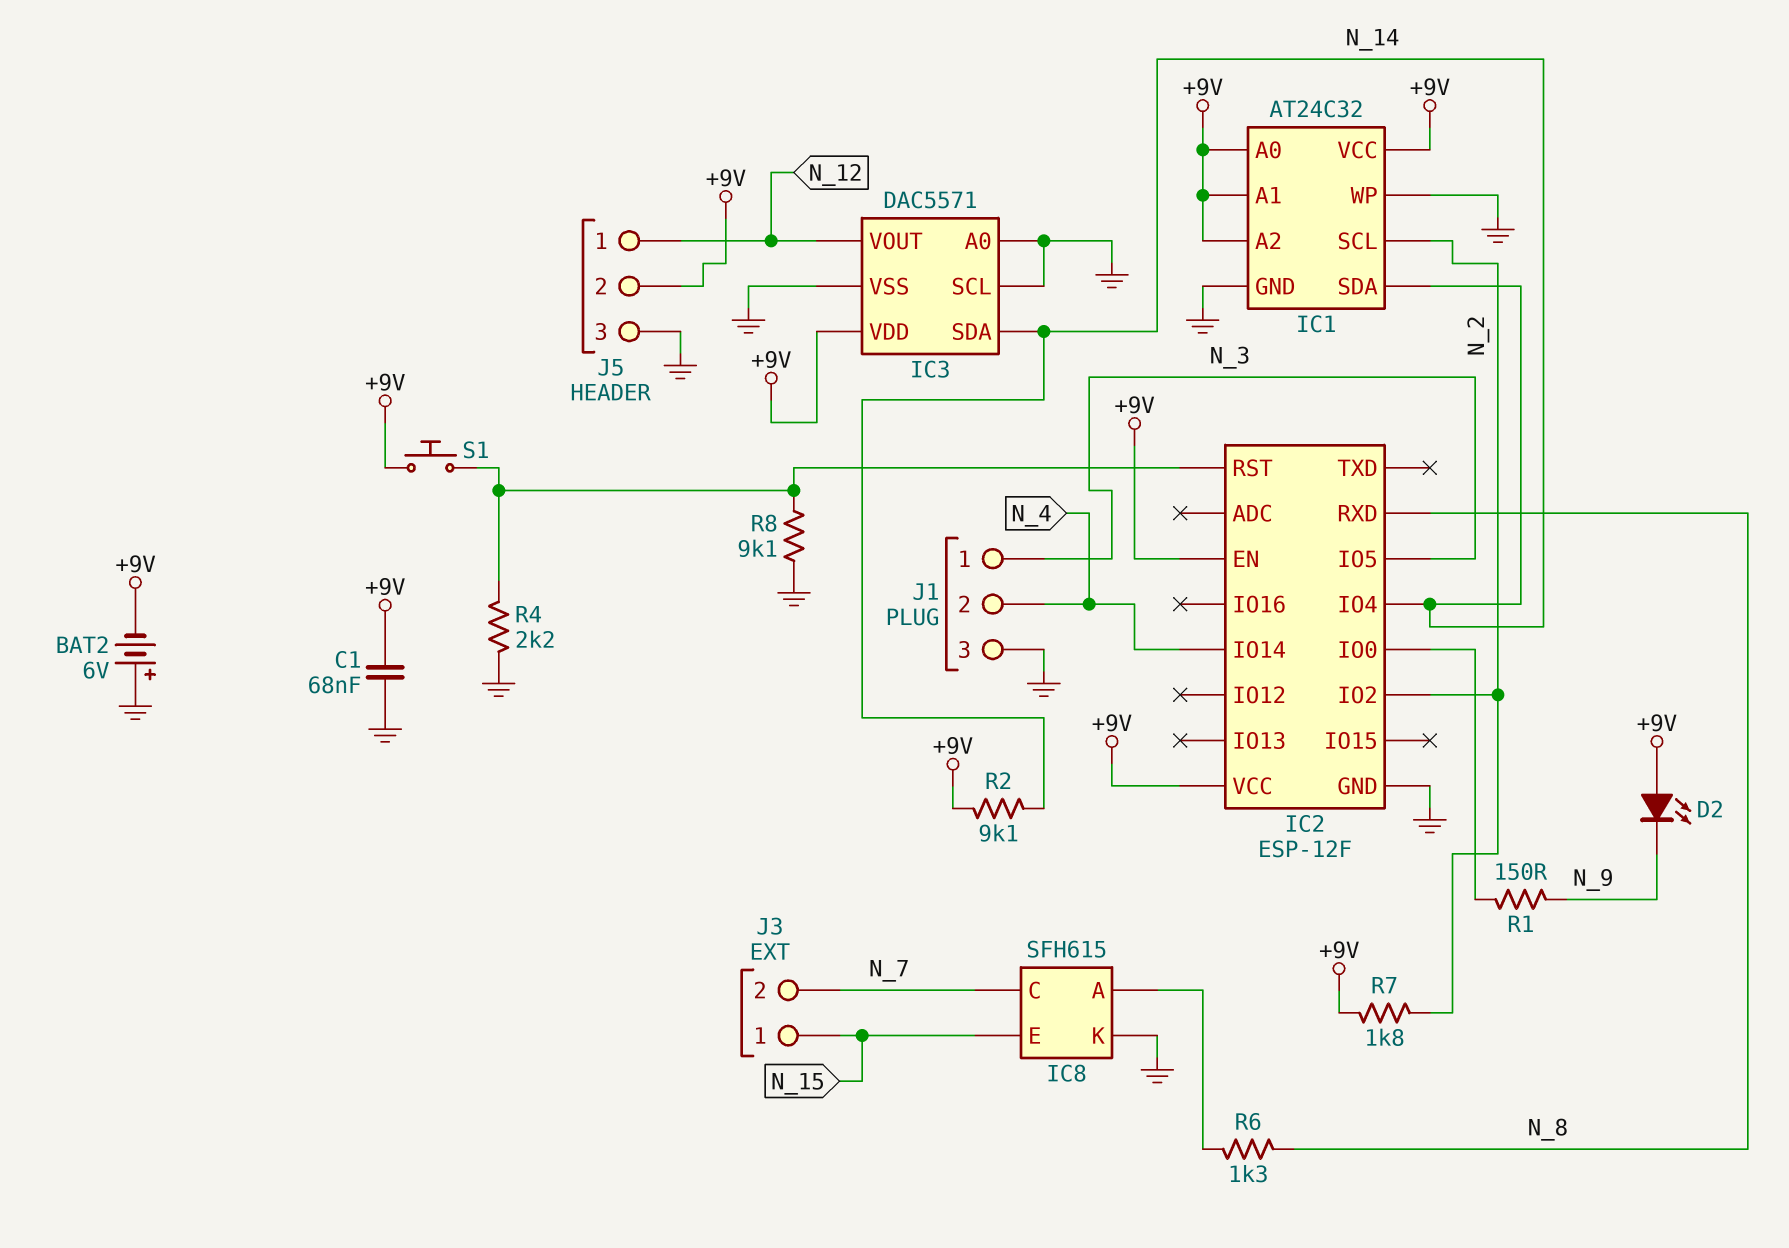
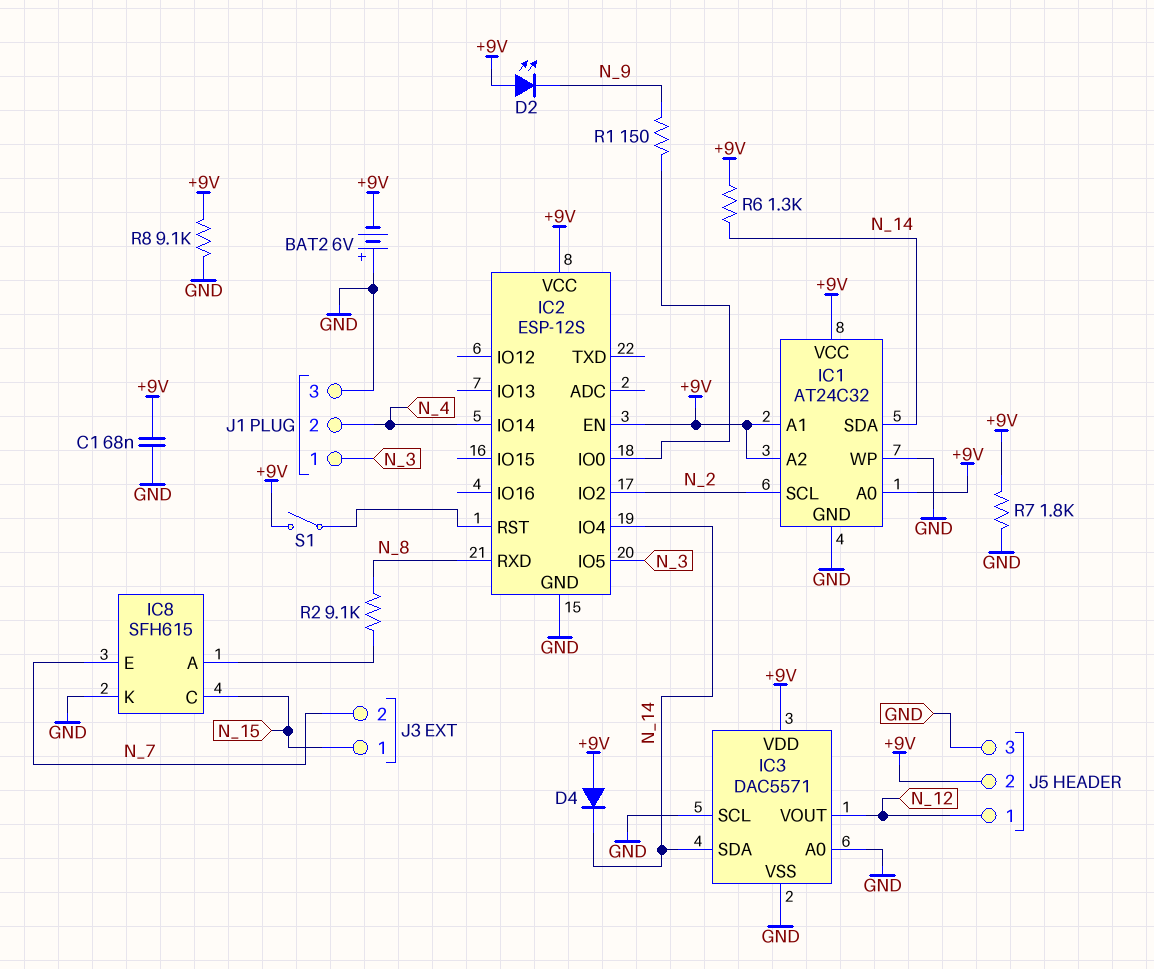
D4: none -> diode (A +9V, K N_14)
IC2: ESP-12F -> ESP-12S
IC8 pin C: N_7 -> N_15
IC8 pin E: N_15 -> N_7
R2: 9.1k (+9V, N_14) -> 9.1k (IC8/A, N_8)
R4: 2.2k (GND, IC2/RST) -> none
R6: 1.3k (IC8/A, N_8) -> 1.3k (+9V, N_14)
R7: 1.8k (+9V, N_2) -> 1.8k (+9V, GND)
R8: 9.1k (GND, IC2/RST) -> 9.1k (+9V, GND)
S1: button (+9V, IC2/RST) -> switch (+9V, IC2/RST)

